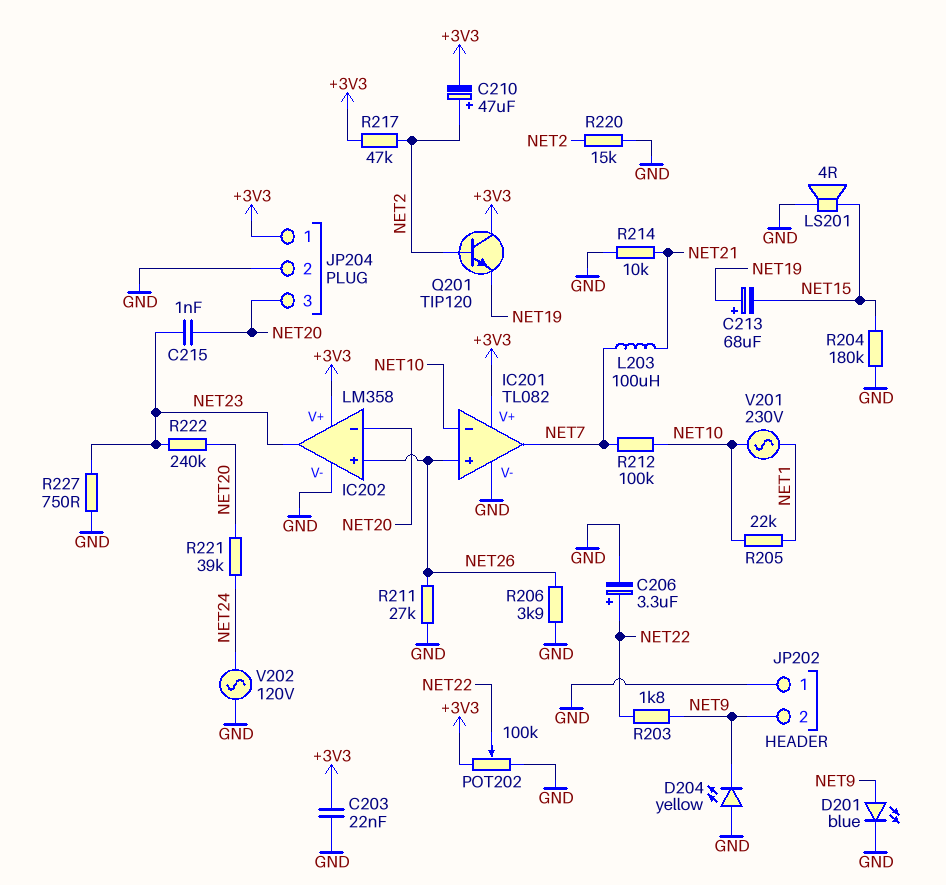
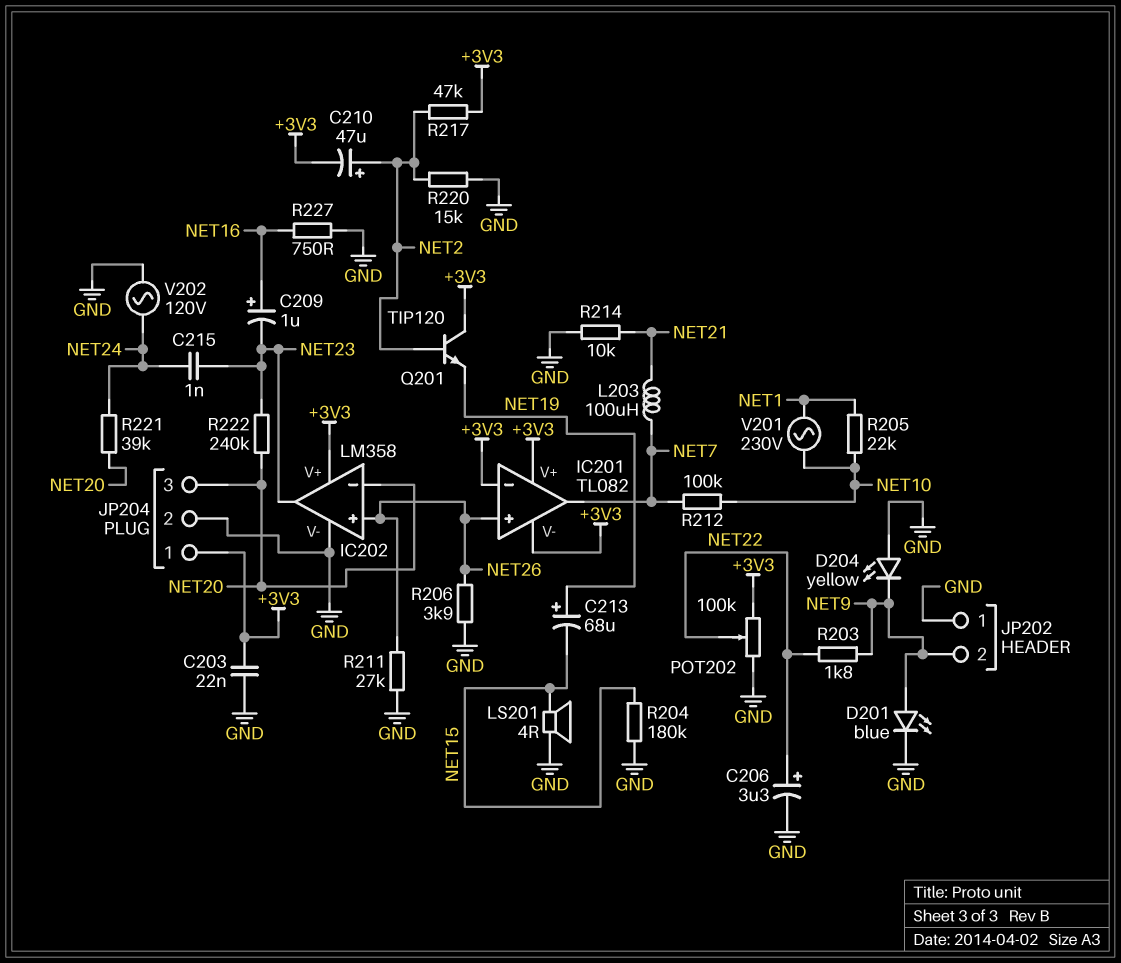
C209: none -> 1uF (plus NET16, minus NET23)
C215: 1nF (NET20, NET23) -> 1nF (NET23, NET24)
IC201 pin V-: GND -> +3V3
IC201 pin in-: NET10 -> +3V3
R227: 750 (GND, NET23) -> 750 (GND, NET16)

